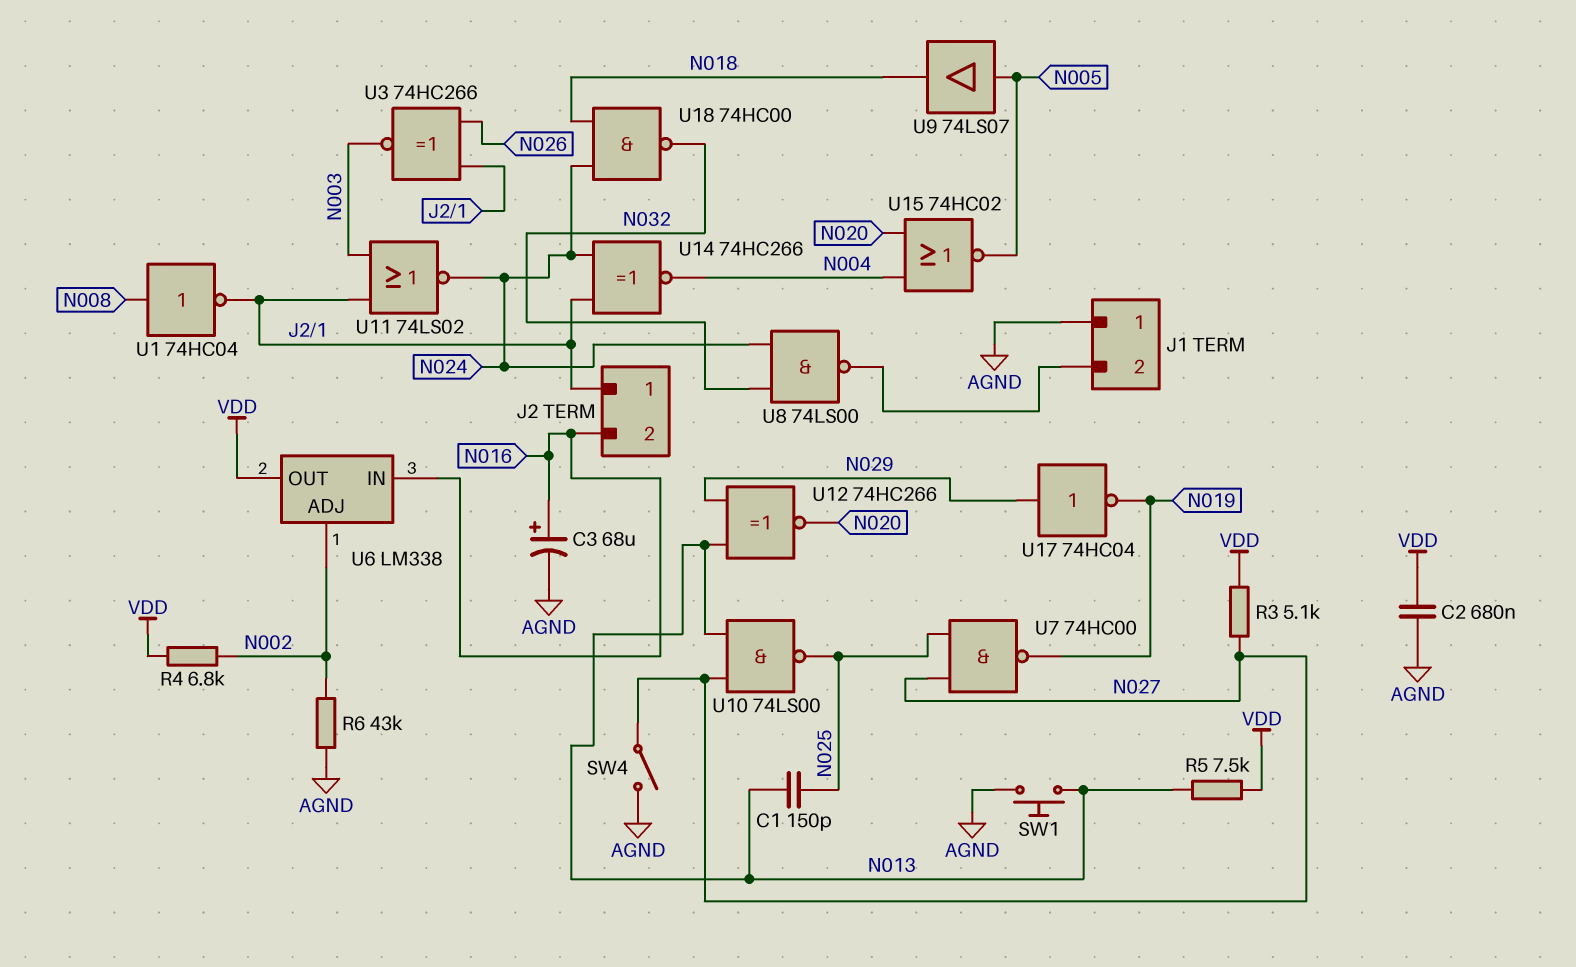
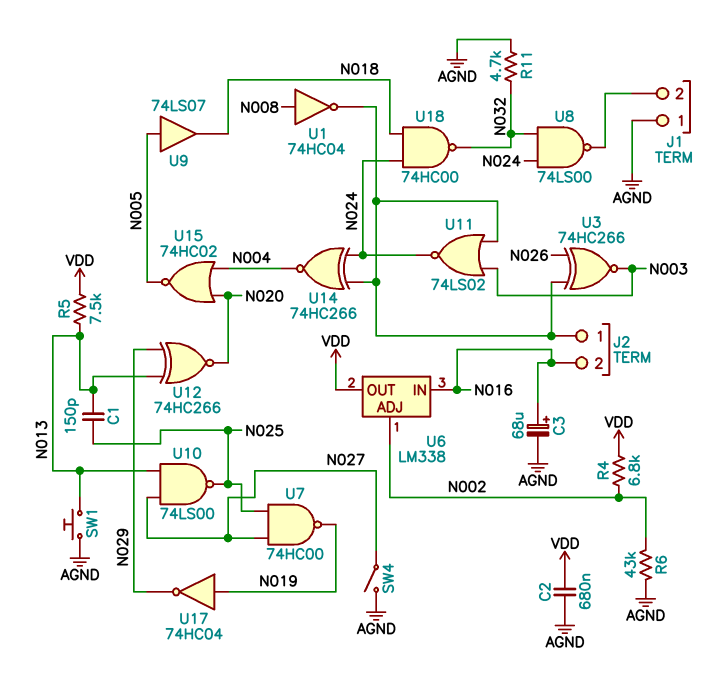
R3: 5.1k (N027, VDD) -> none
R11: none -> 4.7k (AGND, N032)
U17: NOT 74HC04 (in N029, out N019) -> NOT 74HC04 (in N019, out N029)

